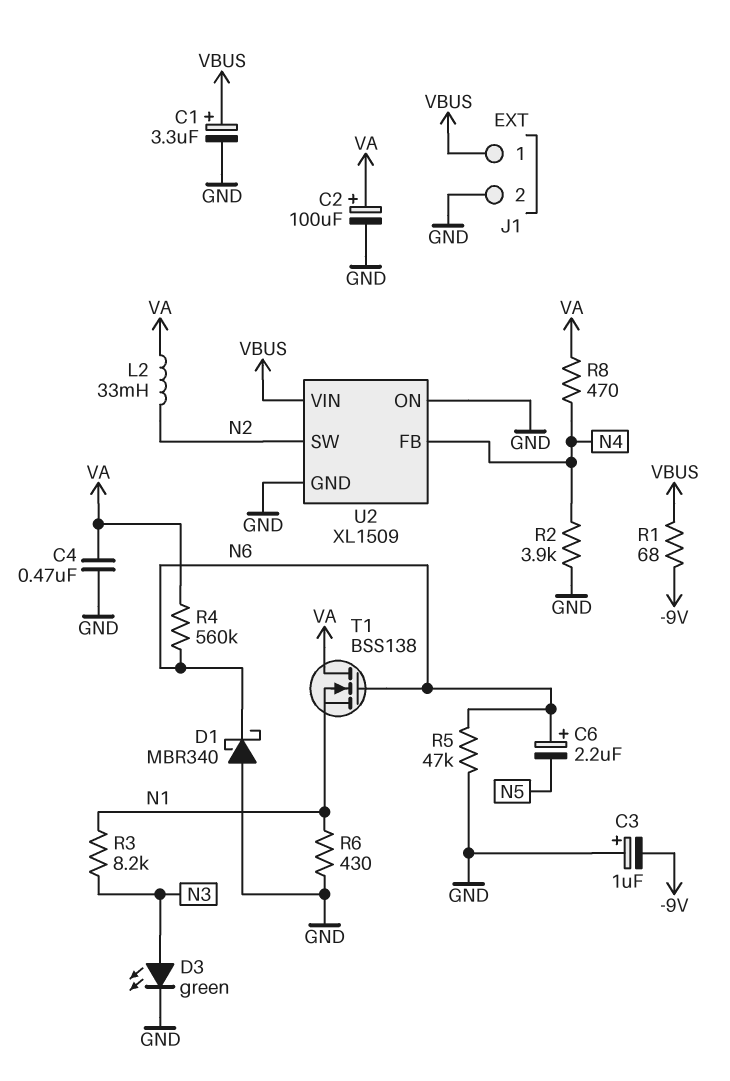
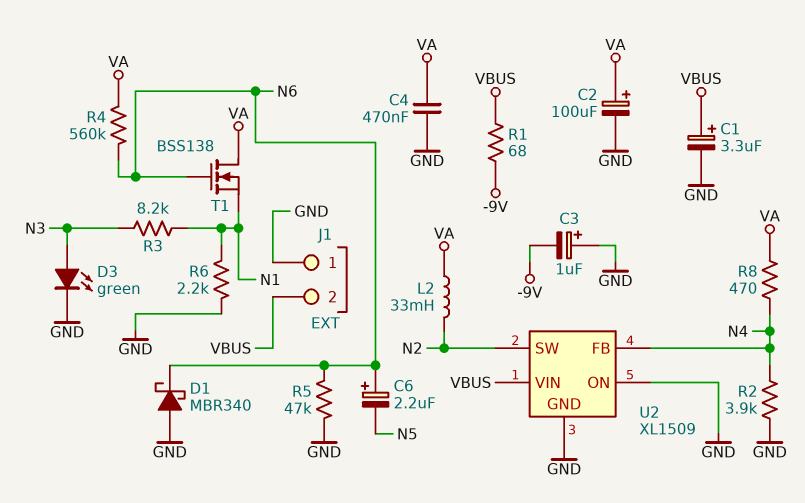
J1 pin 1: VBUS -> GND
J1 pin 2: GND -> VBUS
R6: 430 (GND, N1) -> 2.2k (GND, N1)

